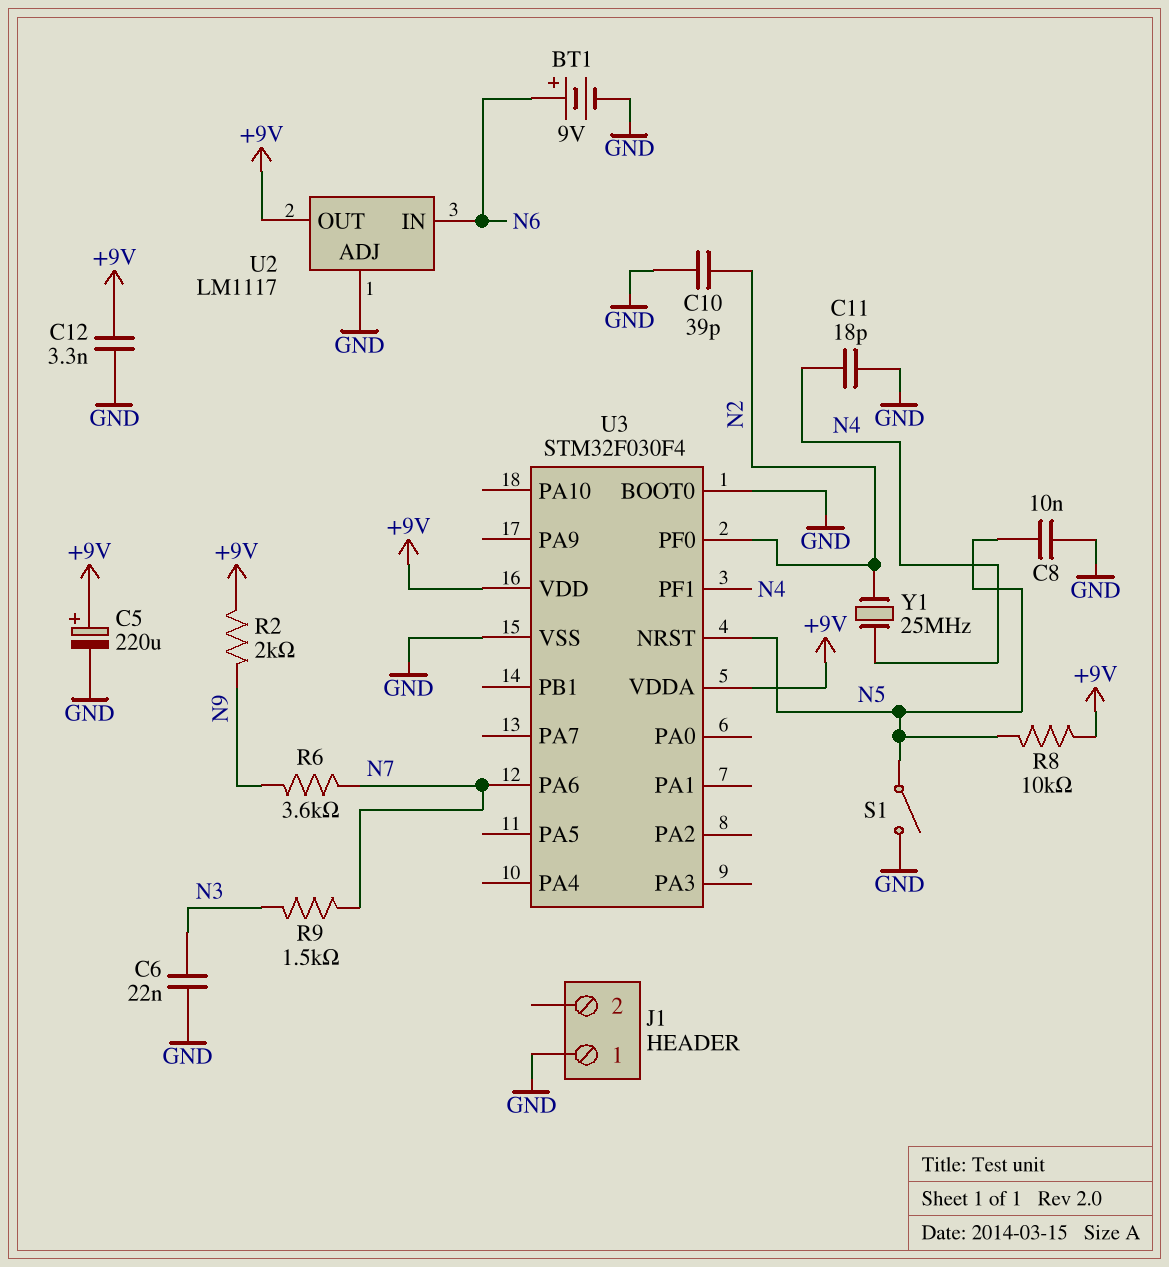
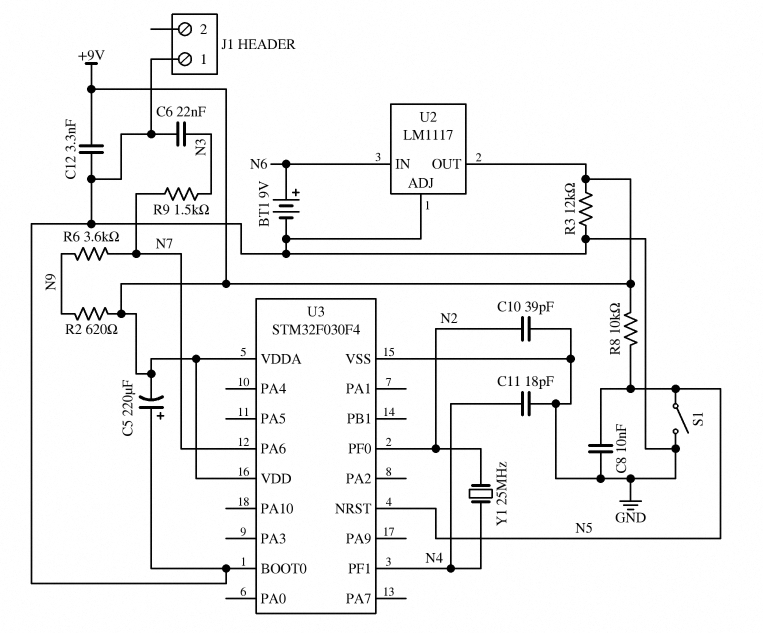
C5: 220uF (plus +9V, minus GND) -> 220uF (plus GND, minus +9V)
R2: 2k (+9V, N9) -> 620 (+9V, N9)
R3: none -> 12k (+9V, GND)

